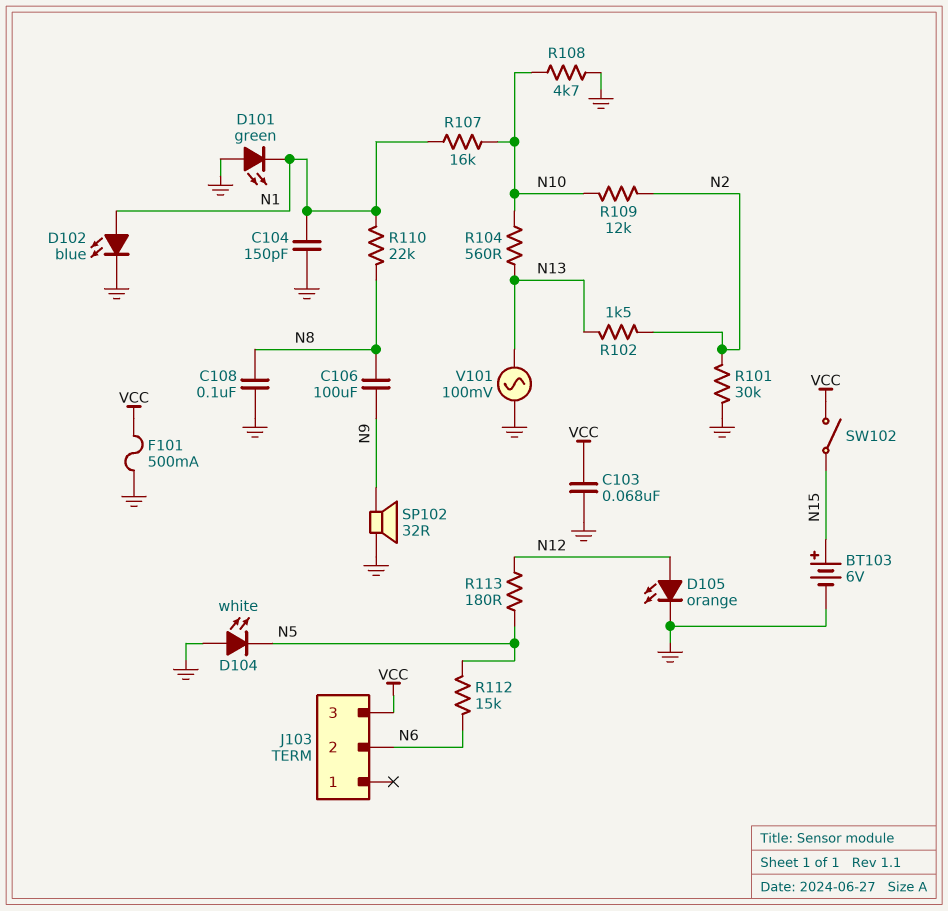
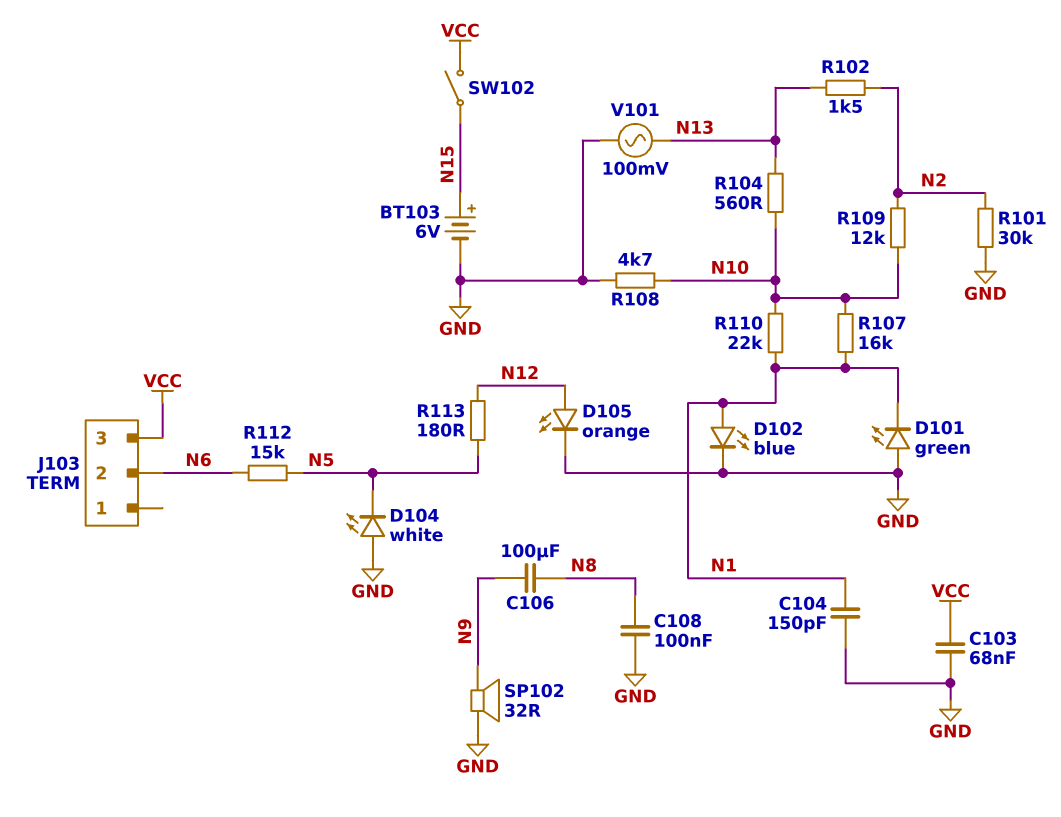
F101: 500mA (GND, VCC) -> none
R110: 22k (N1, N8) -> 22k (N1, N10)

